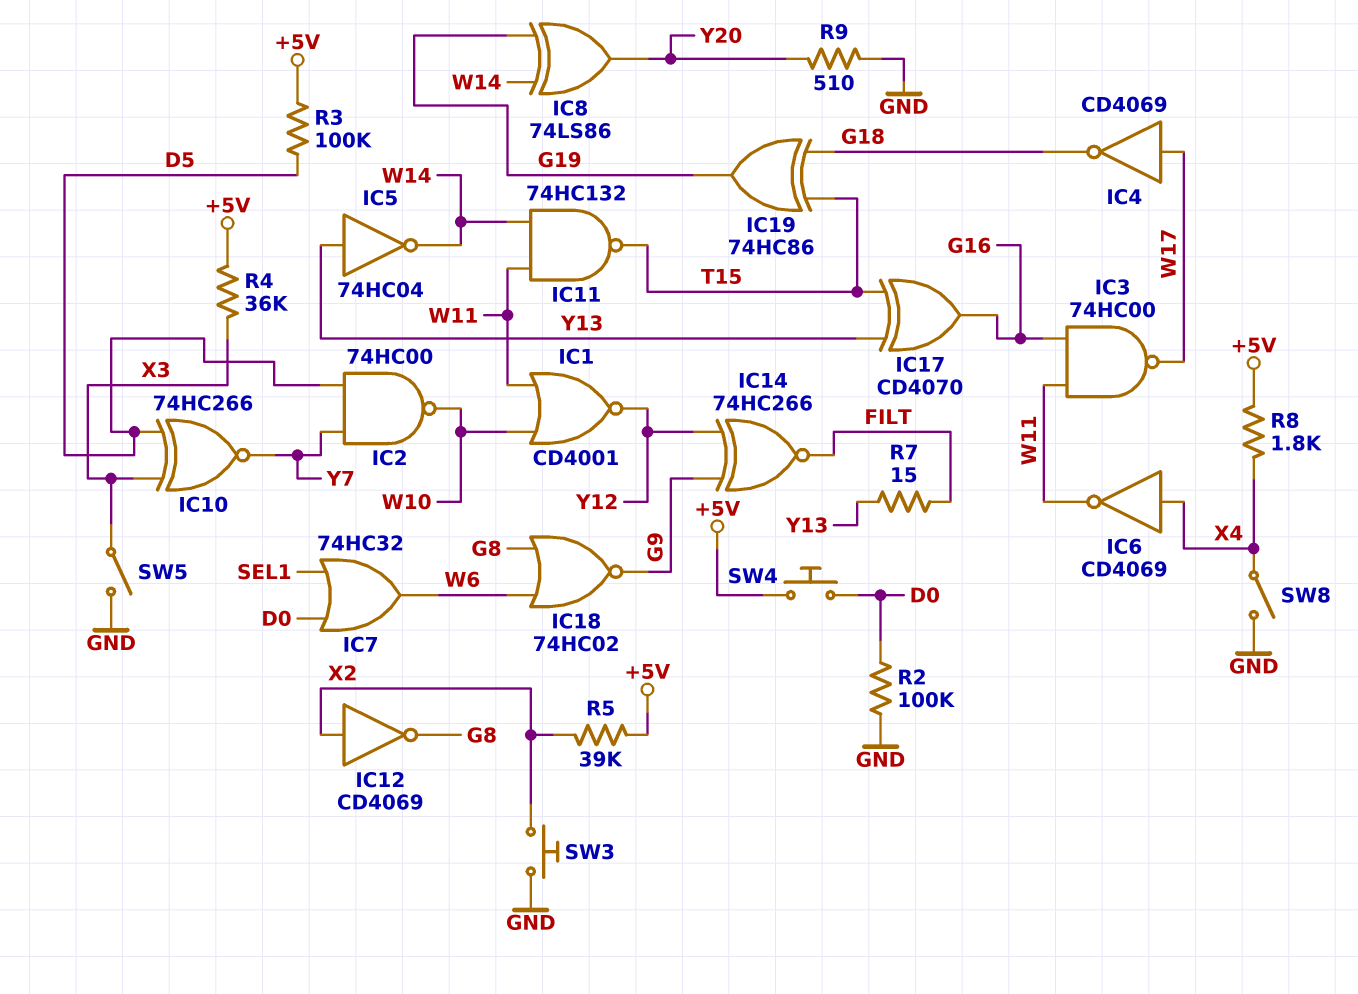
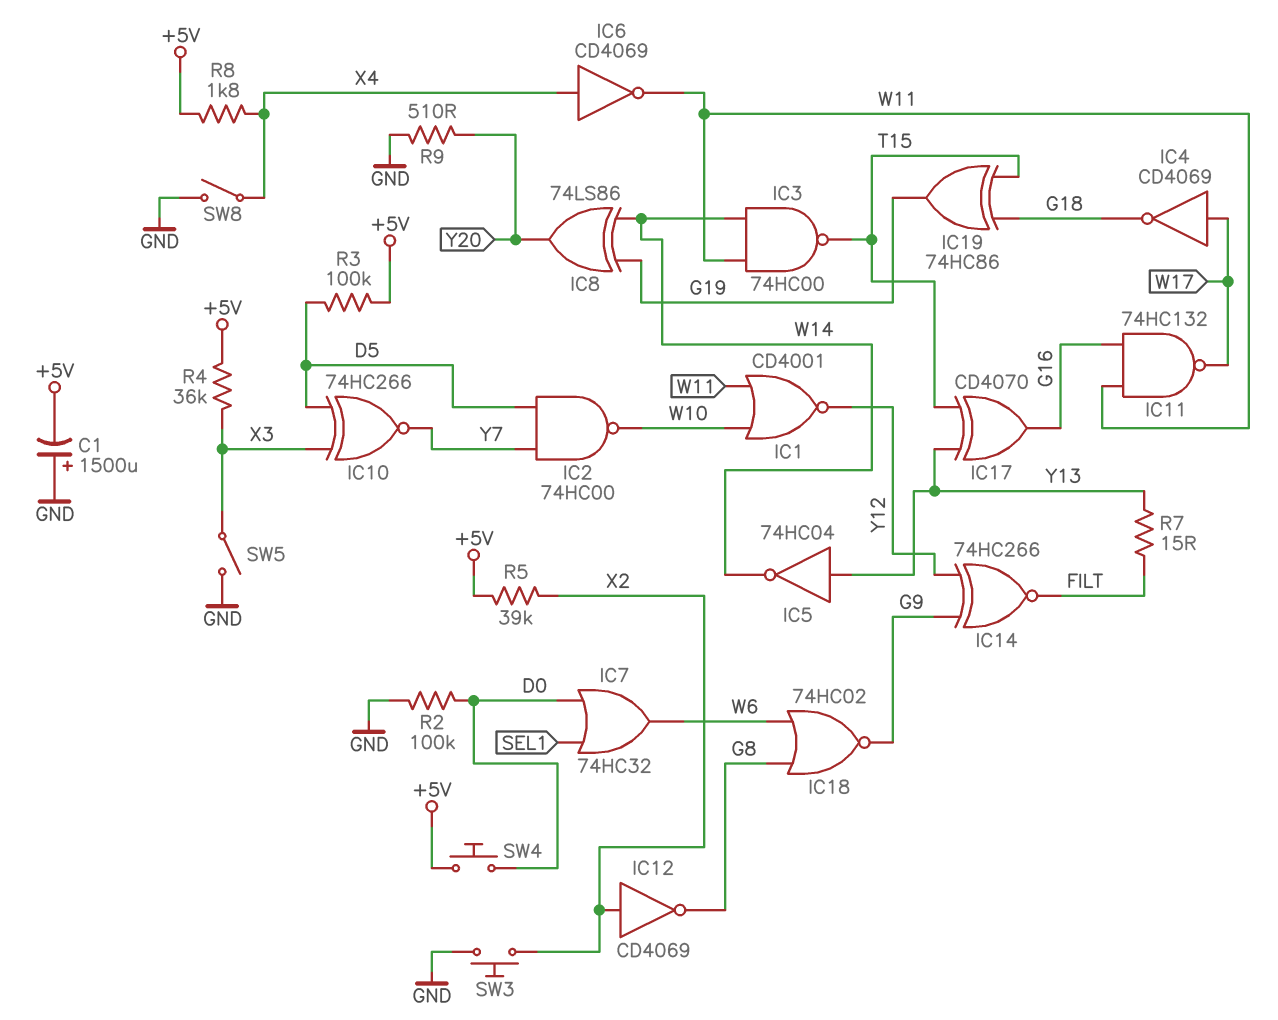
C1: none -> 1500uF (plus GND, minus +5V)
IC3: NAND 74HC00 (in G16, in W11, out W17) -> NAND 74HC00 (in W11, in W14, out T15)
IC11: NAND 74HC132 (in W11, in W14, out T15) -> NAND 74HC132 (in G16, in W11, out W17)

